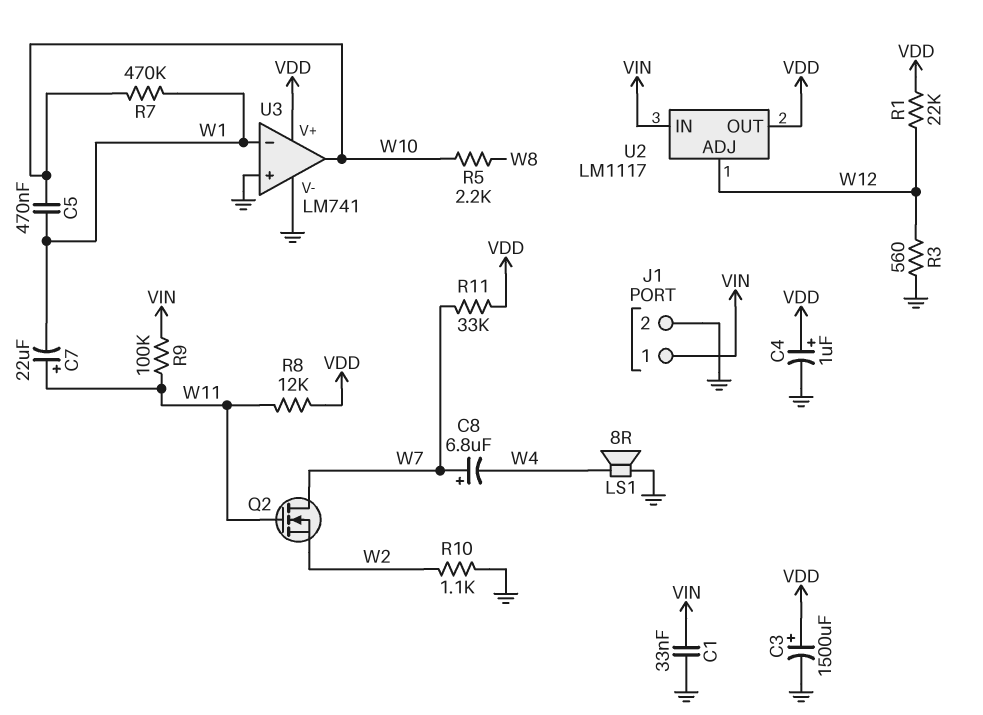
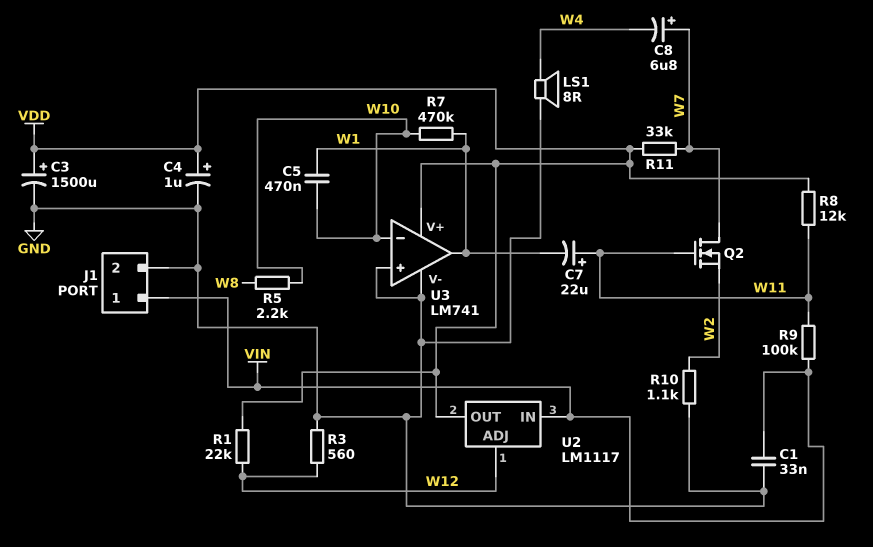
U3 pin in-: W1 -> W10
U3 pin out: W10 -> W1

